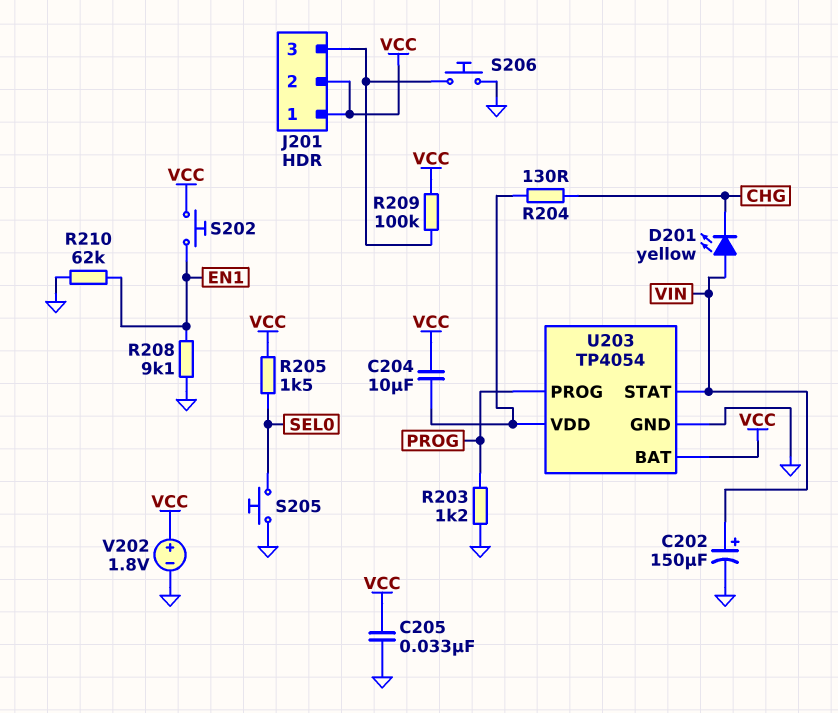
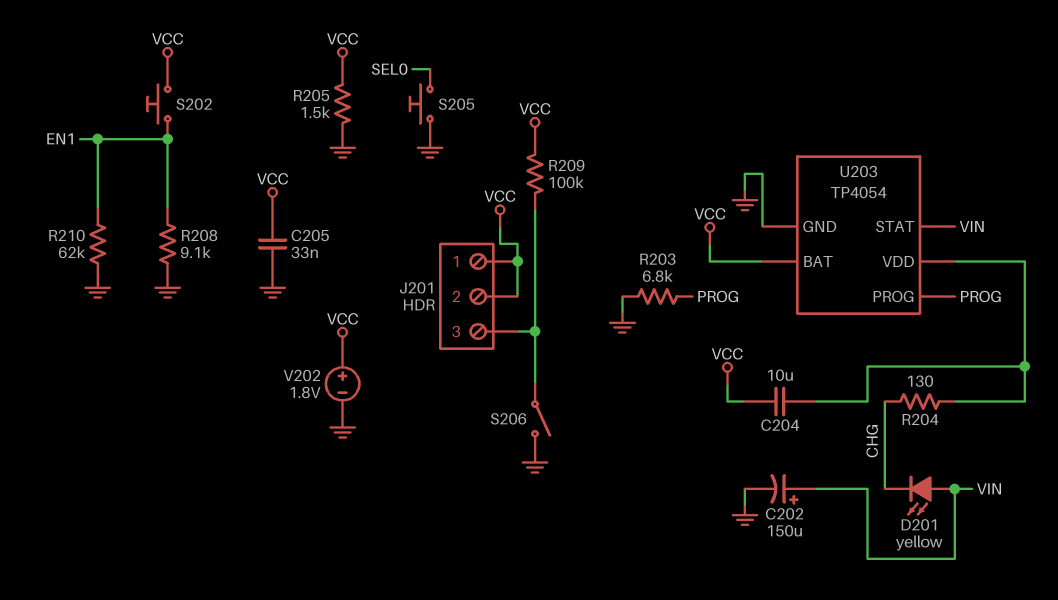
R203: 1.2k (GND, PROG) -> 6.8k (GND, PROG)
R205: 1.5k (SEL0, VCC) -> 1.5k (GND, VCC)
S206: button (GND, J201/3) -> switch (GND, J201/3)

